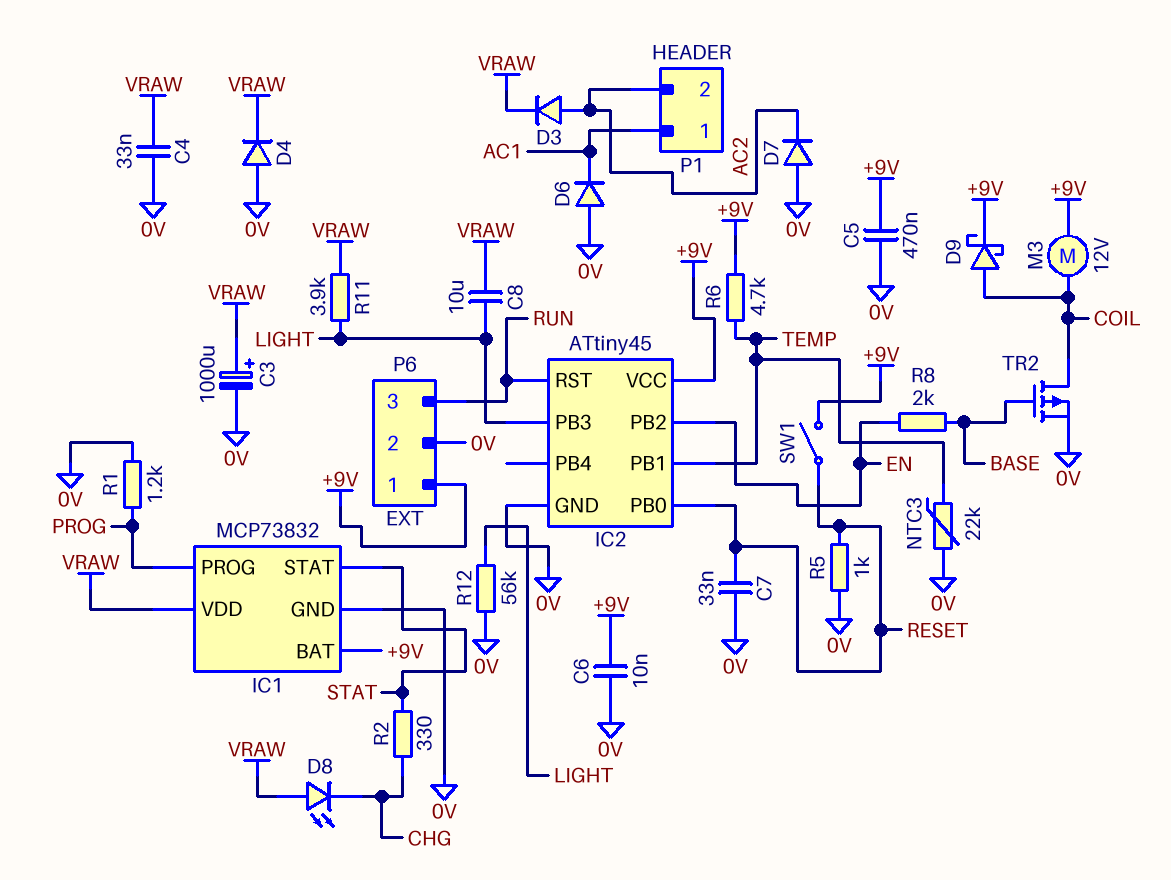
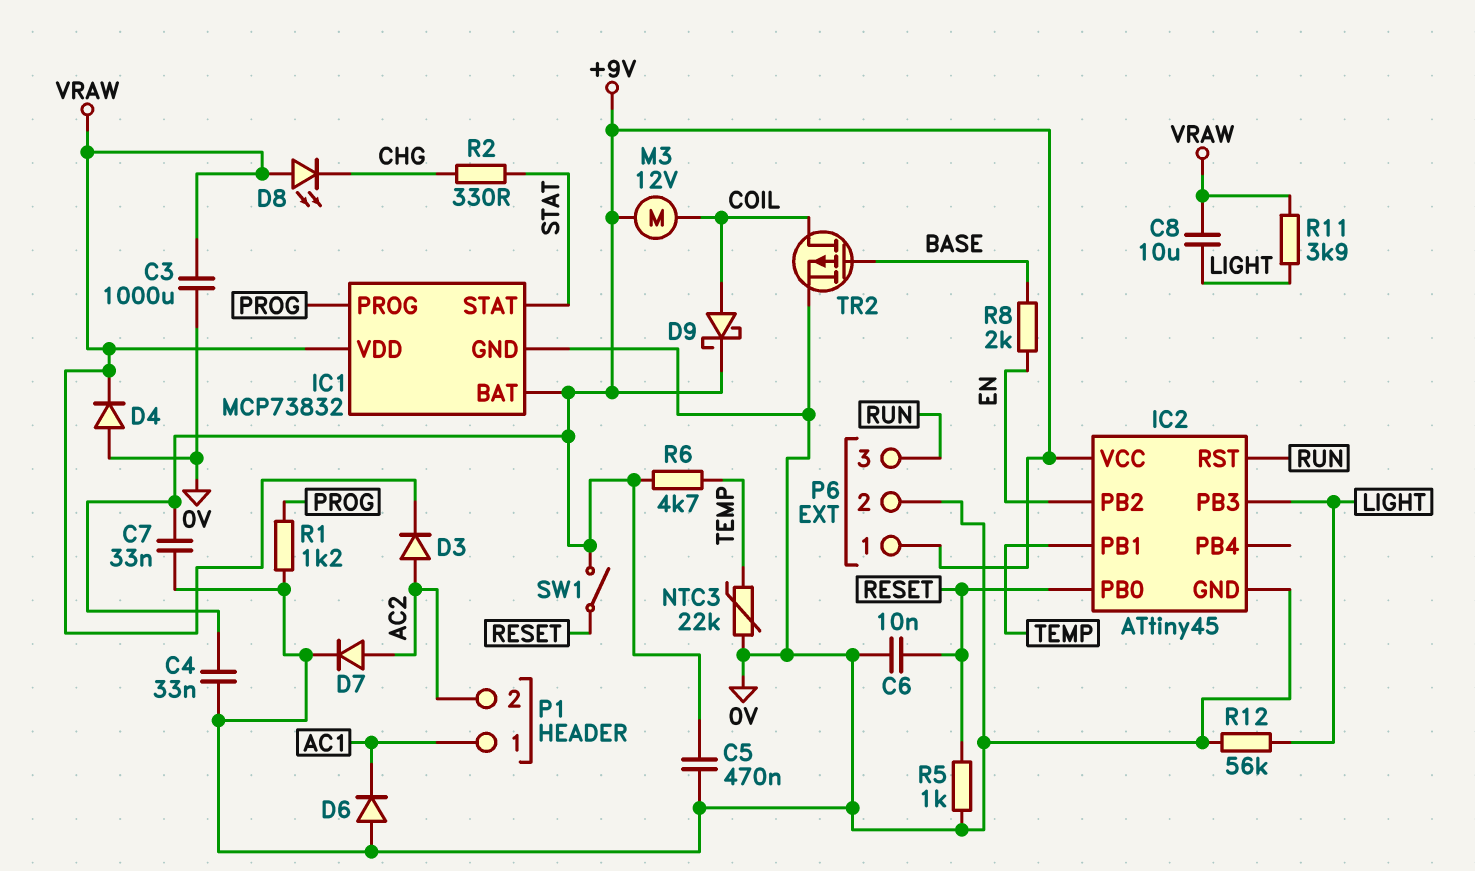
C3: 1000uF (plus VRAW, minus 0V) -> 1000uF (0V, VRAW)
C4: 33nF (0V, VRAW) -> 33nF (+9V, 0V)
C6: 10nF (+9V, 0V) -> 10nF (0V, RESET)
C7: 33nF (0V, RESET) -> 33nF (+9V, 0V)
D7: diode (A 0V, K AC2) -> diode (A AC2, K 0V)

